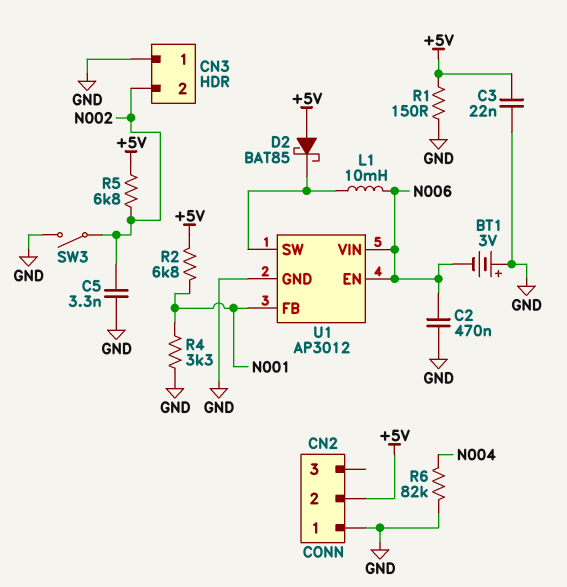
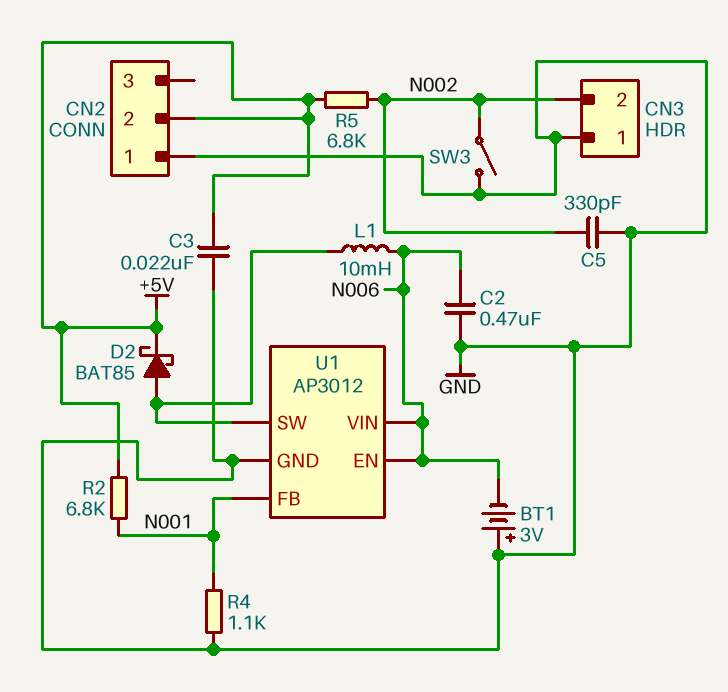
C5: 3.3nF (GND, N002) -> 330pF (GND, N002)
D2: schottky BAT85 (A +5V, K U1/SW) -> schottky BAT85 (A U1/SW, K +5V)
R1: 150 (+5V, GND) -> none
R4: 3.3k (GND, N001) -> 1.1k (GND, N001)
R6: 82k (GND, N004) -> none

